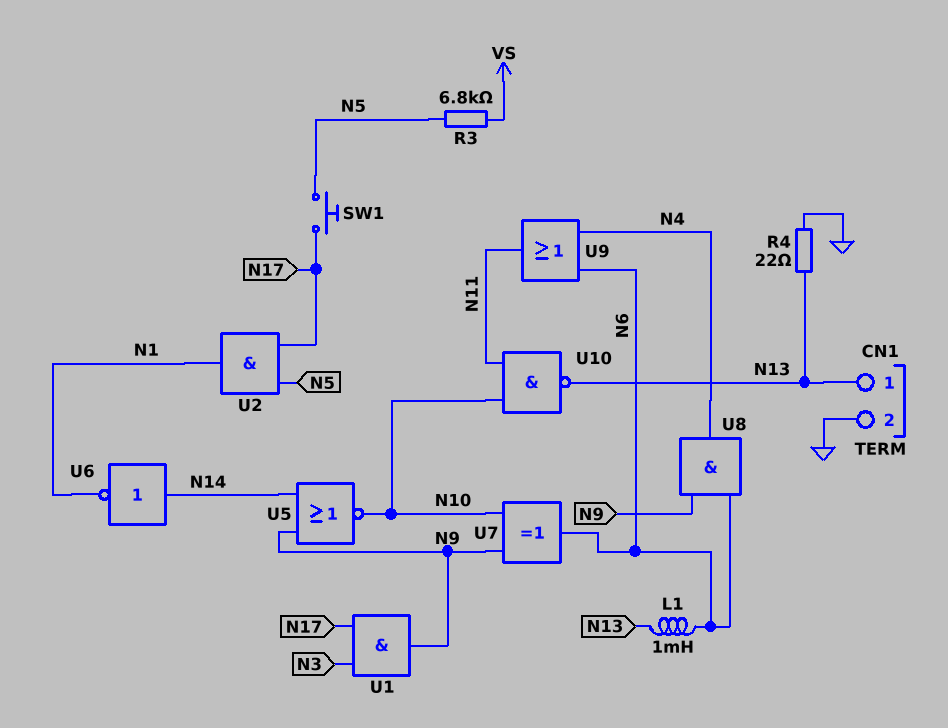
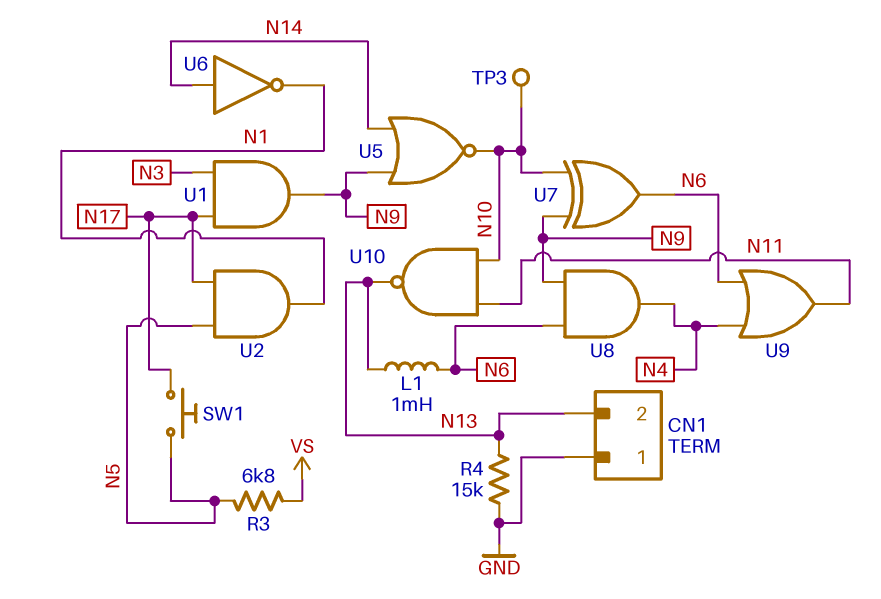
CN1 pin 1: N13 -> GND
CN1 pin 2: GND -> N13
R4: 22 (GND, N13) -> 15k (GND, N13)
TP3: none -> test point (N10)

